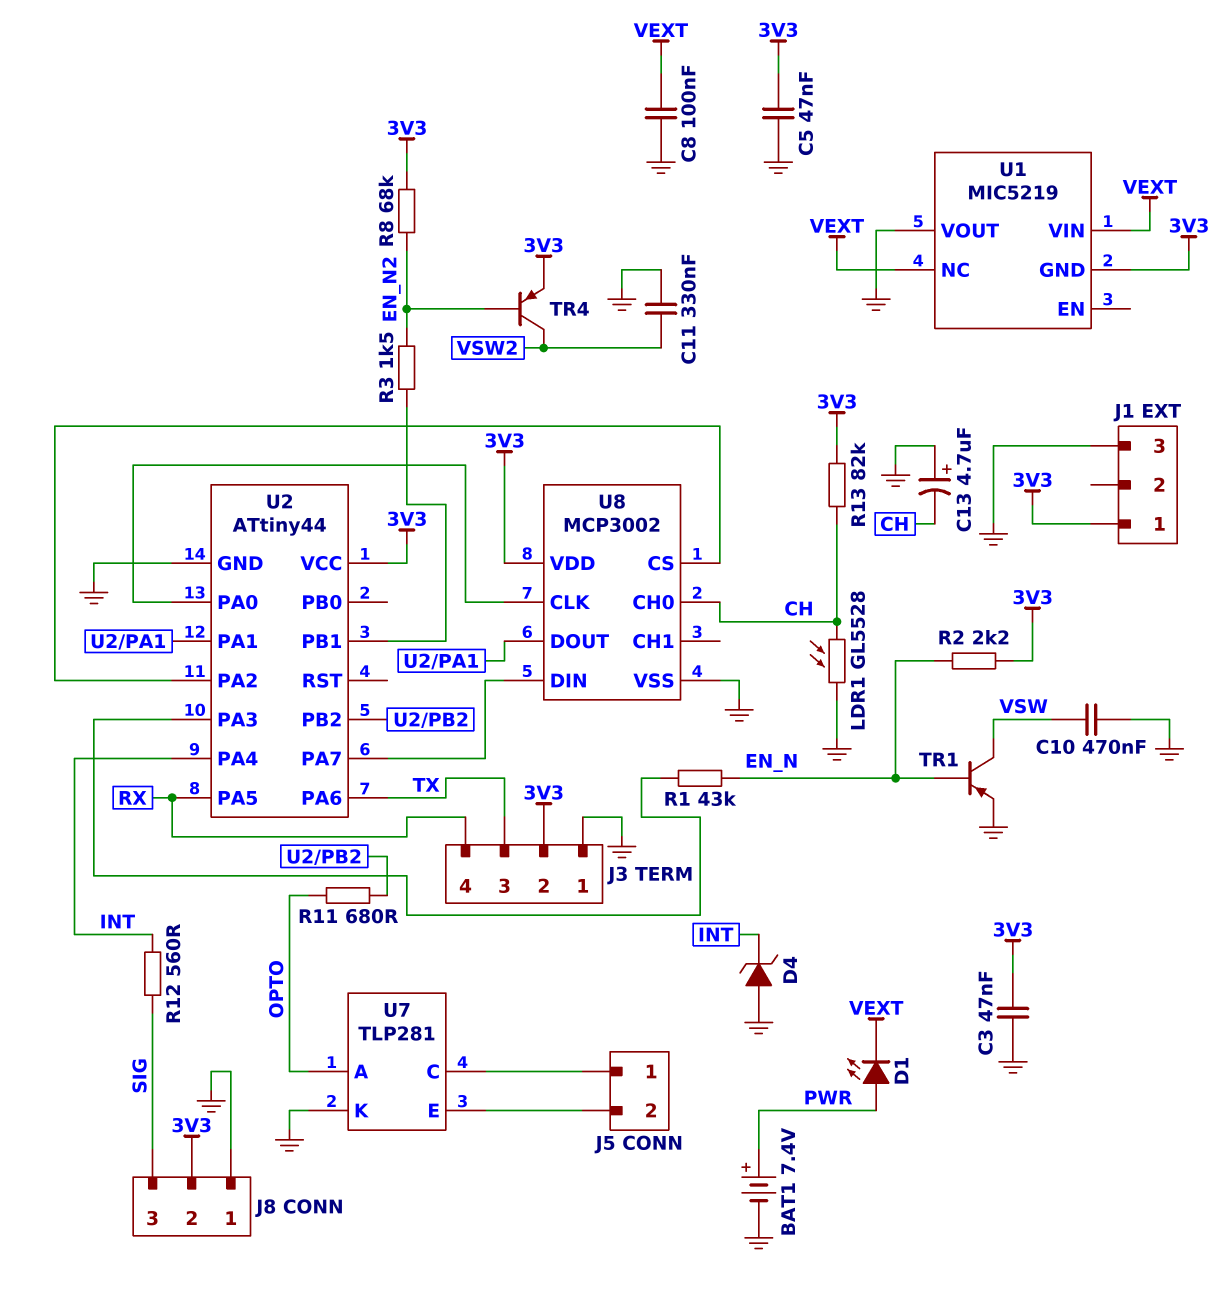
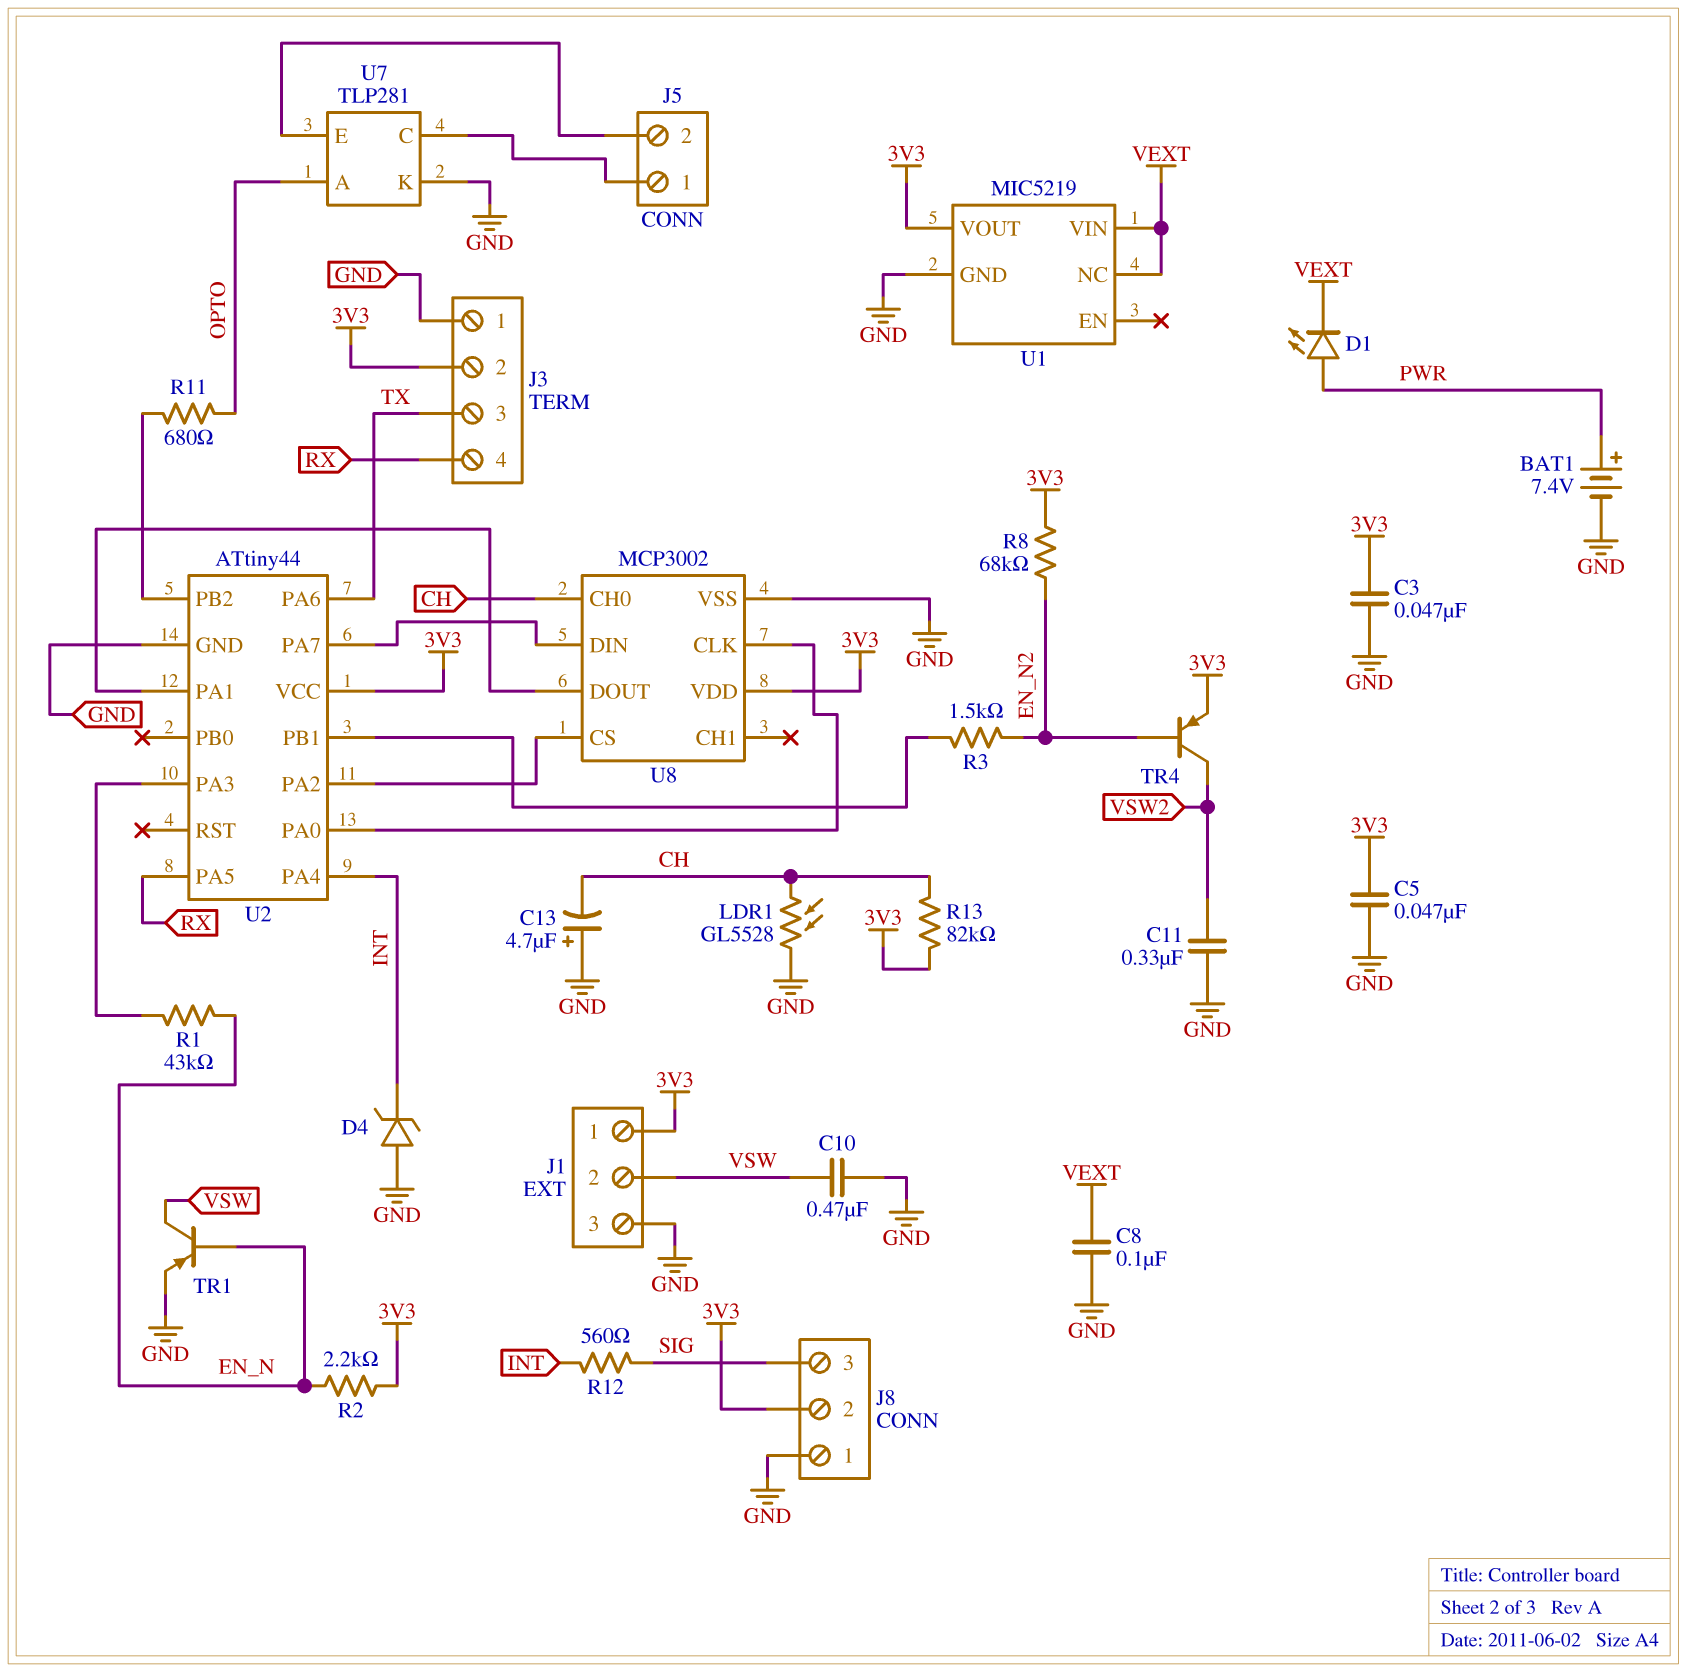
J1 pin 2: none -> VSW
U1 pin GND: 3V3 -> GND
U1 pin VOUT: GND -> 3V3

